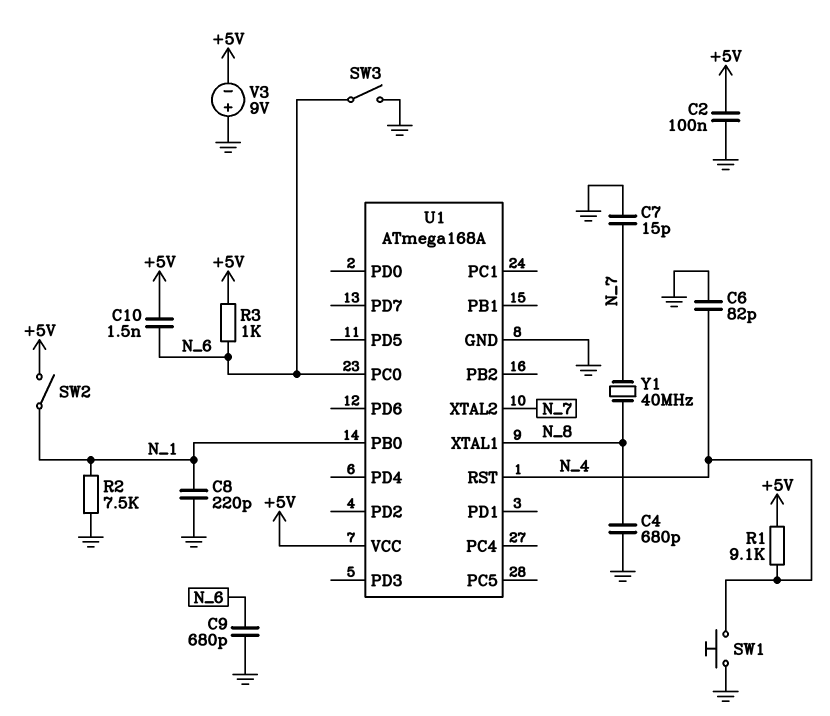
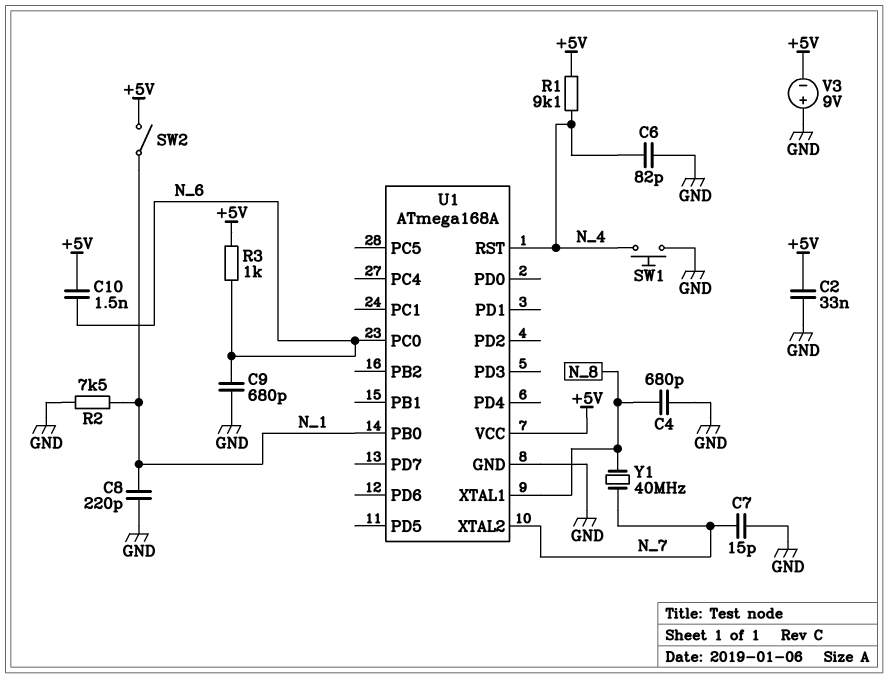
C2: 100nF (+5V, GND) -> 33nF (+5V, GND)
SW3: switch (GND, N_6) -> none

